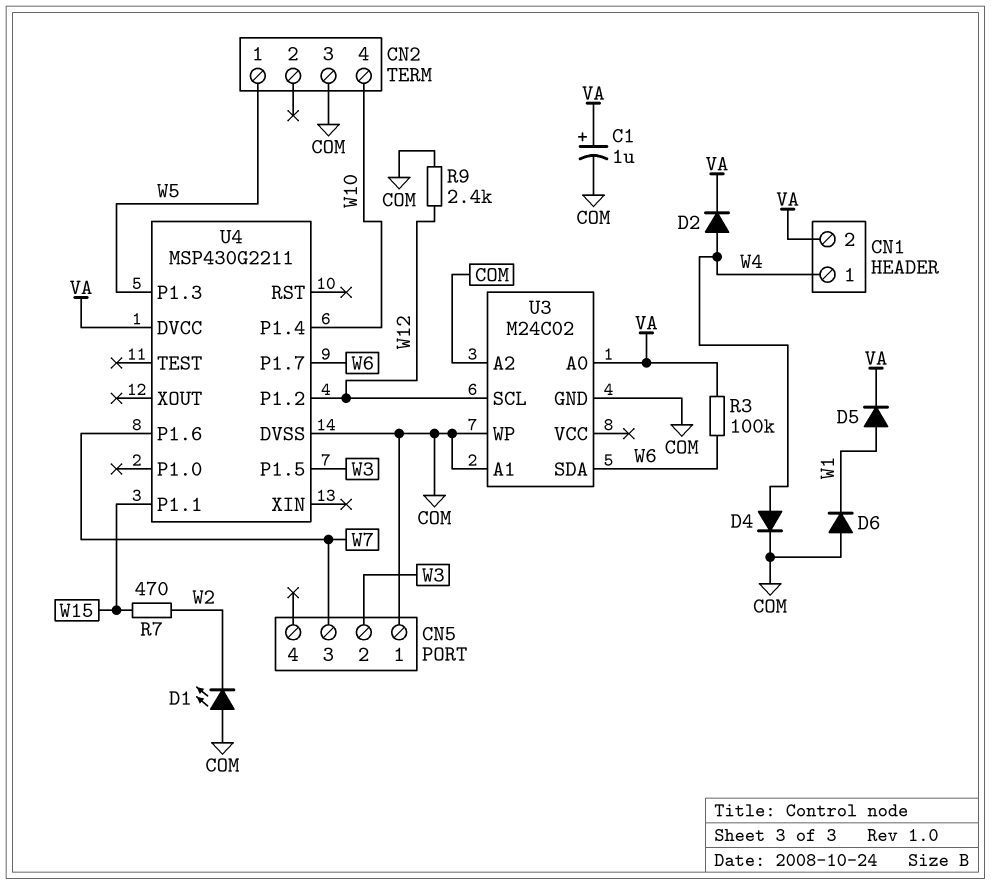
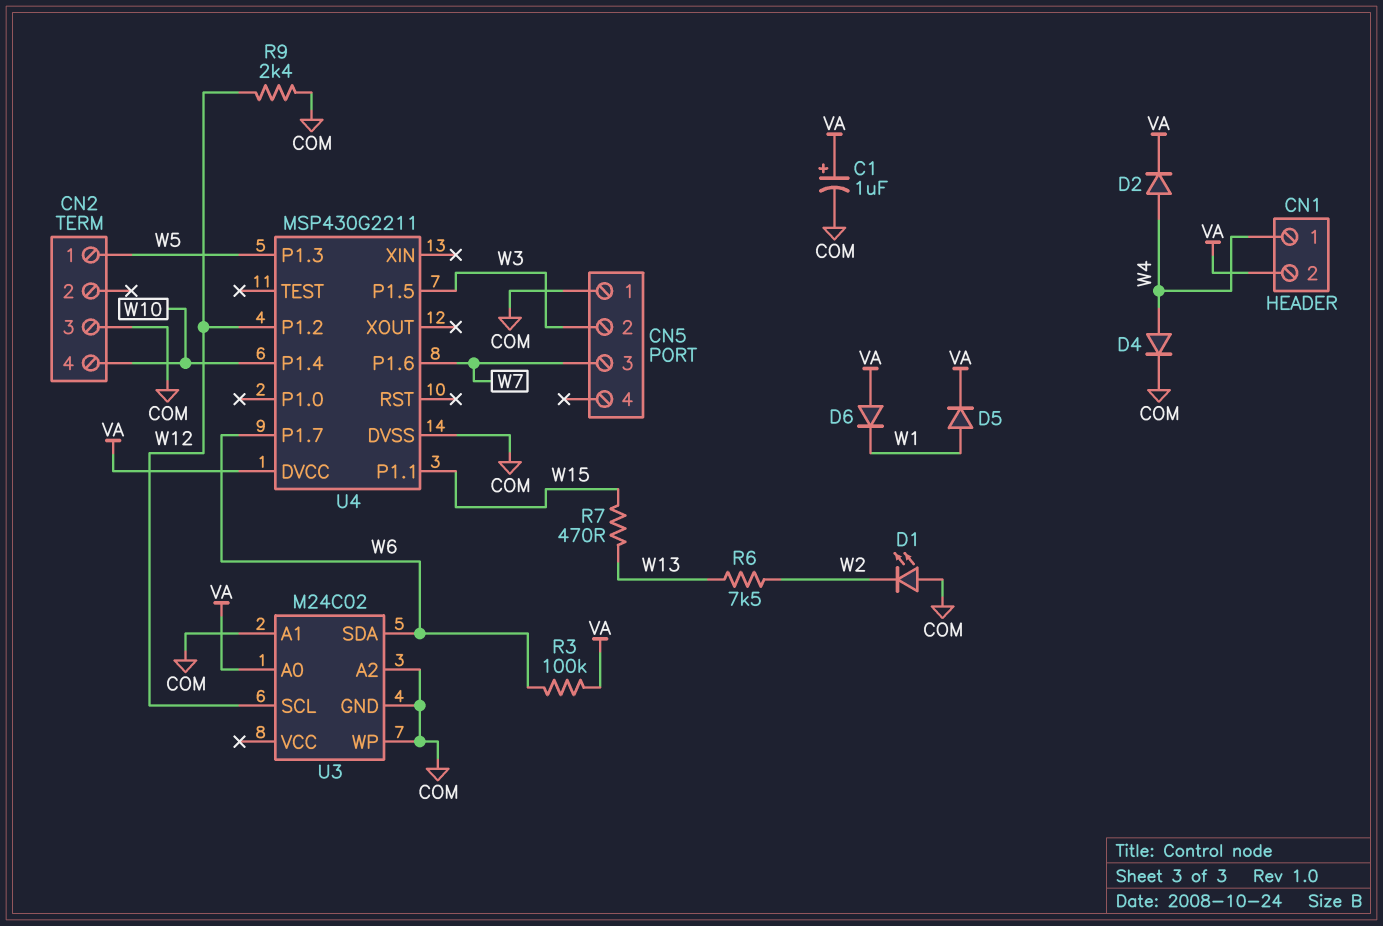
D6: diode (A COM, K W1) -> diode (A VA, K W1)
R6: none -> 7.5k (W2, W13)
R7: 470 (W2, W15) -> 470 (W13, W15)

